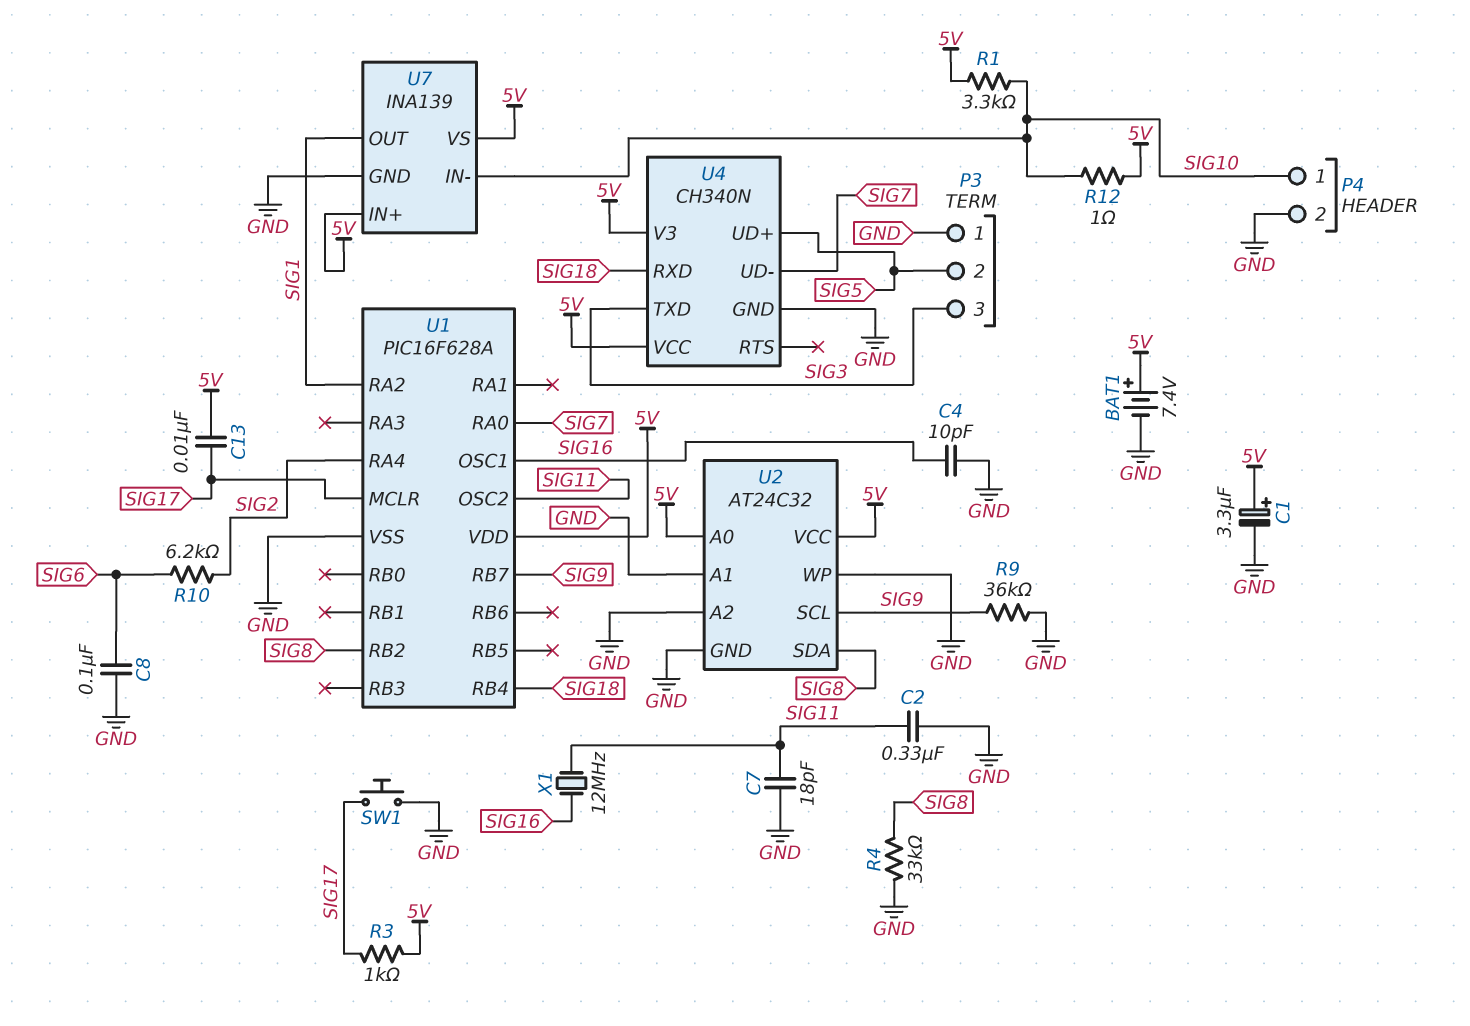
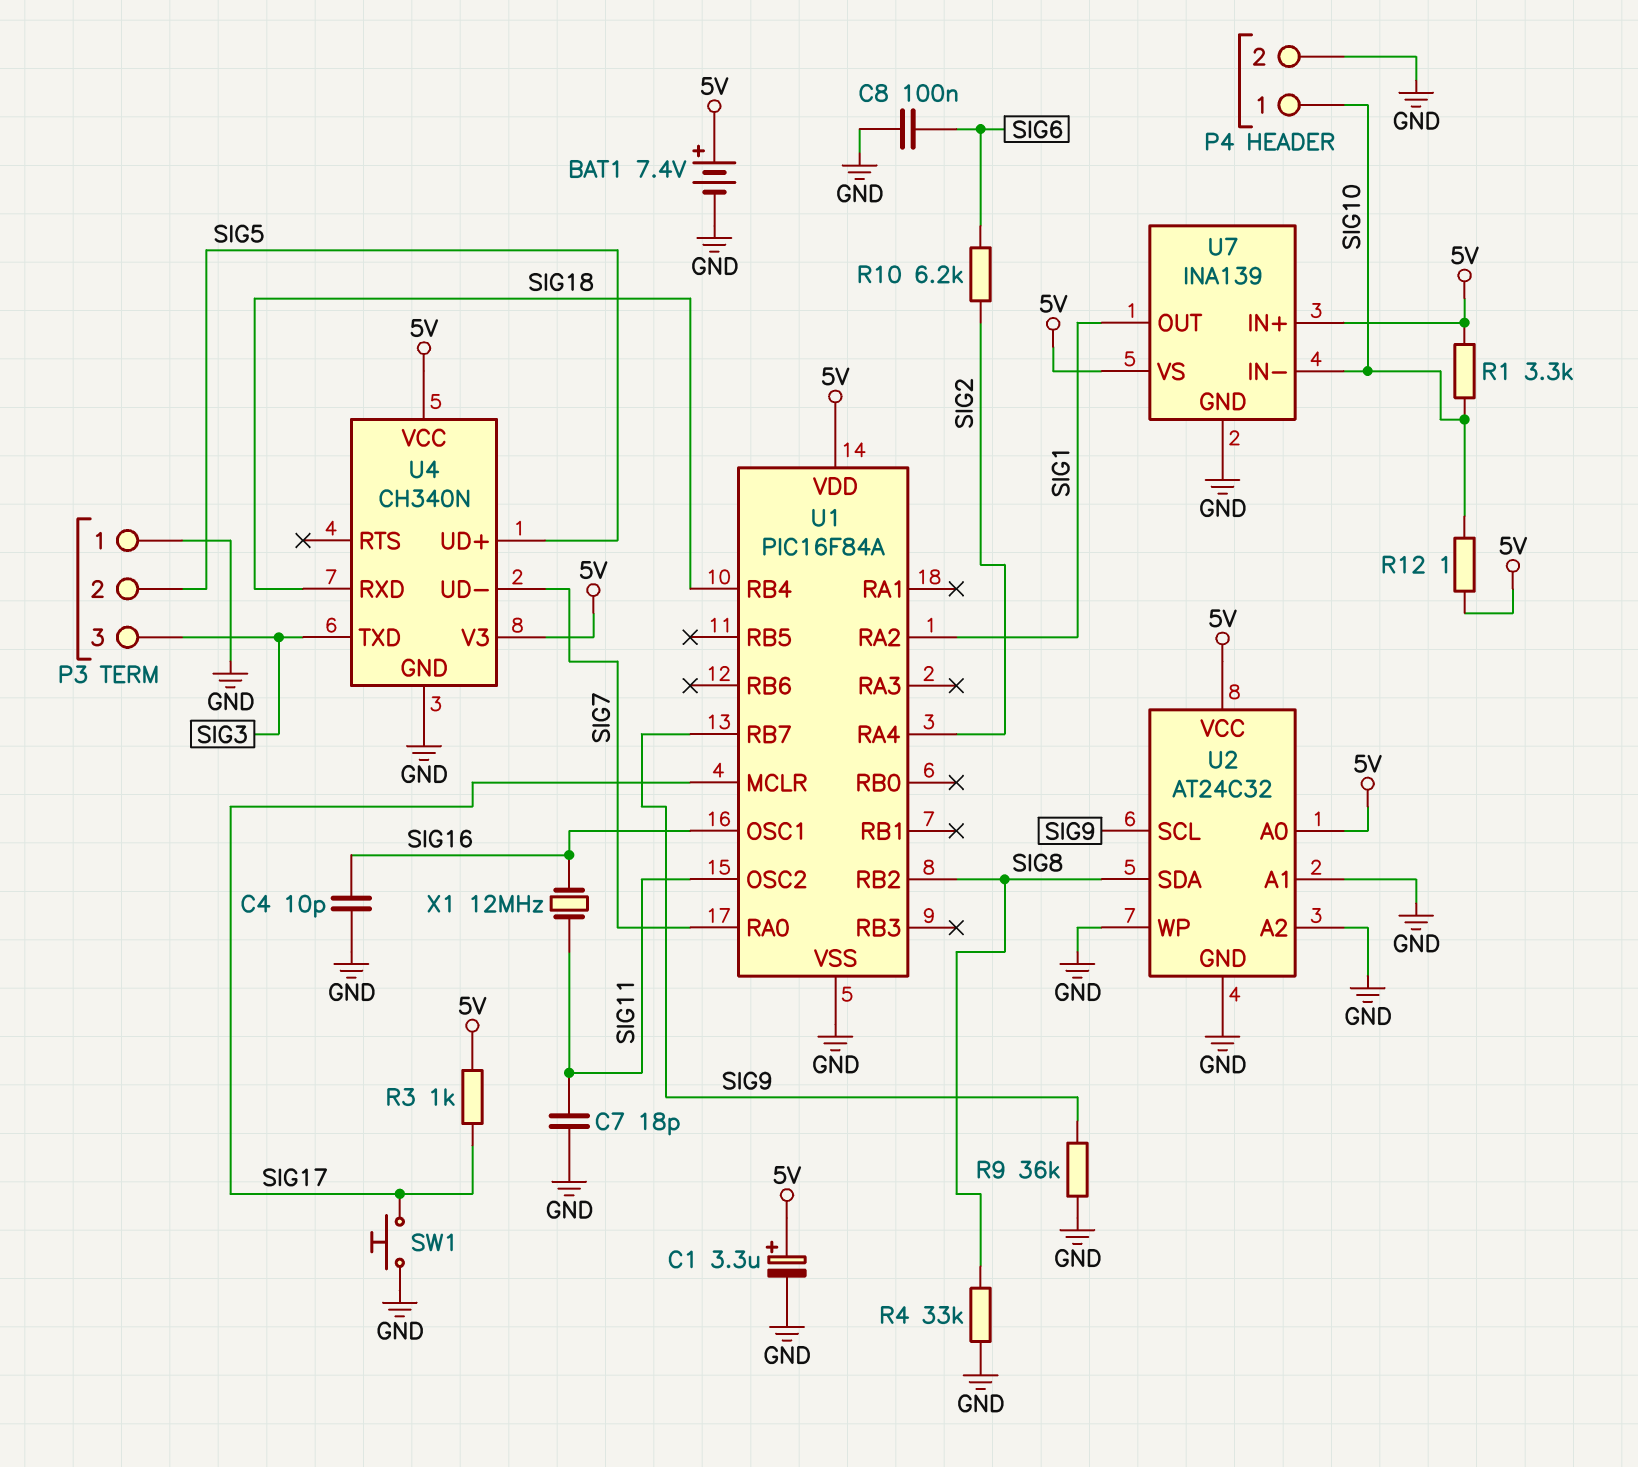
C2: 330nF (GND, SIG11) -> none
C13: 10nF (5V, SIG17) -> none
U1: PIC16F628A -> PIC16F84A

